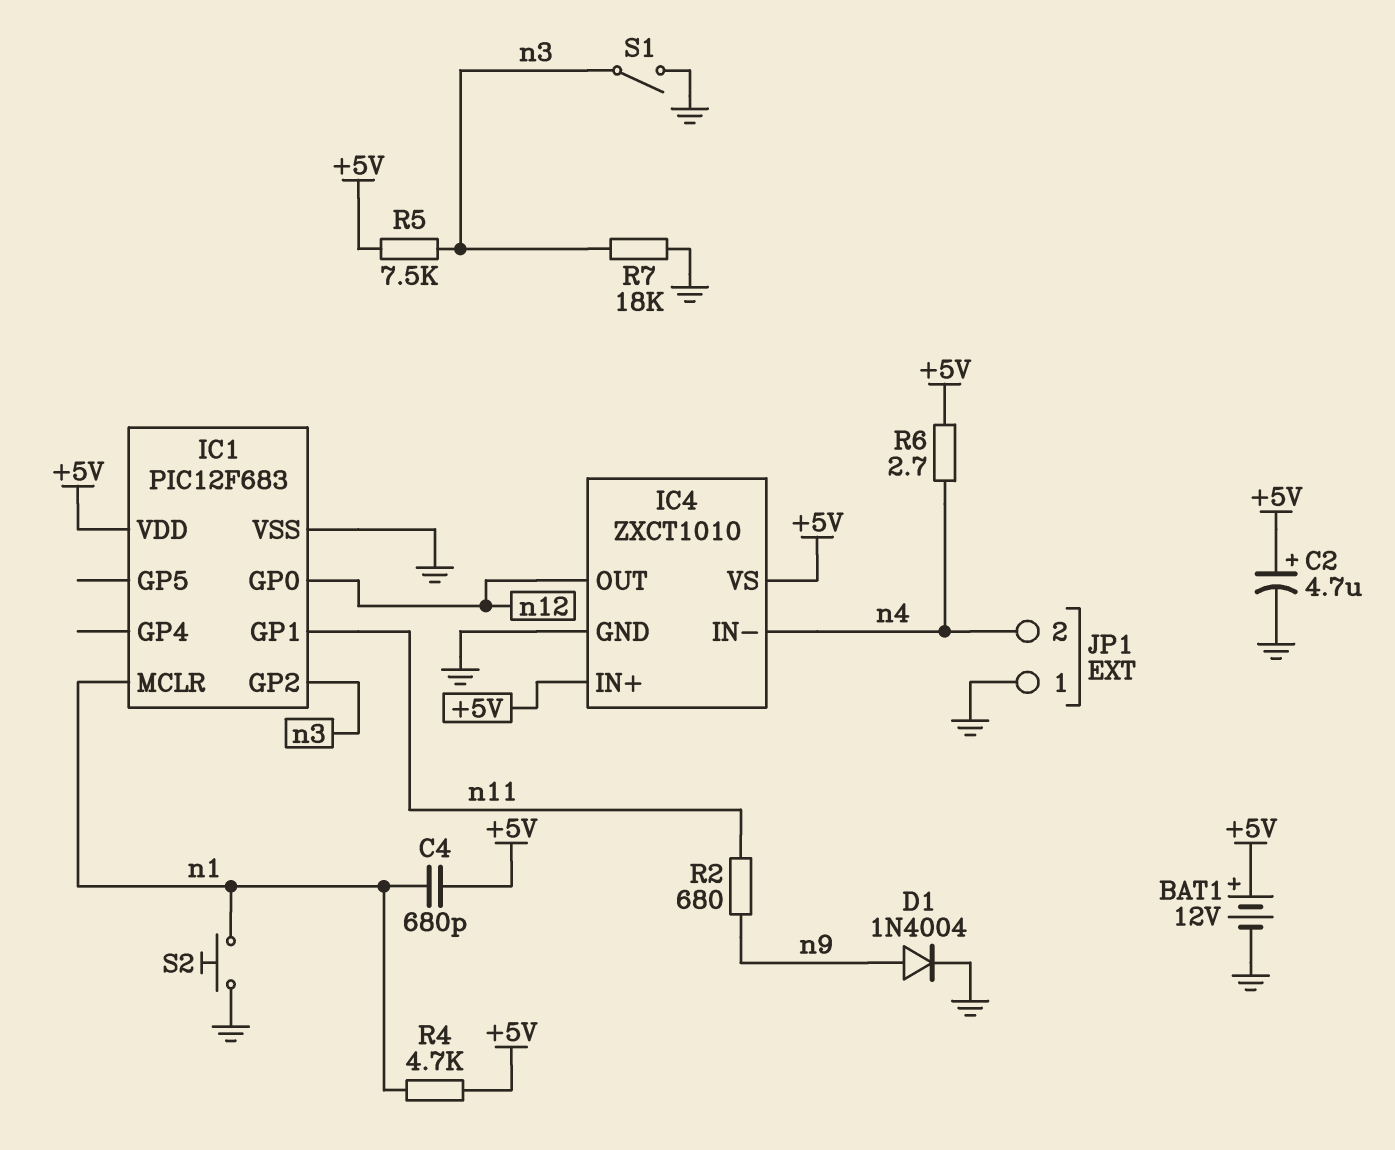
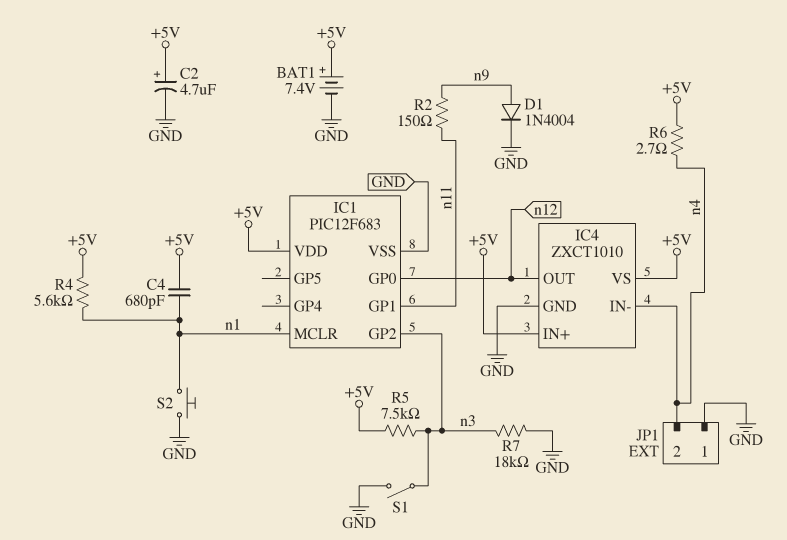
BAT1: 12V (plus +5V, minus GND) -> 7.4V (plus +5V, minus GND)
R2: 680 (n9, n11) -> 150 (n9, n11)
R4: 4.7k (+5V, n1) -> 5.6k (+5V, n1)

